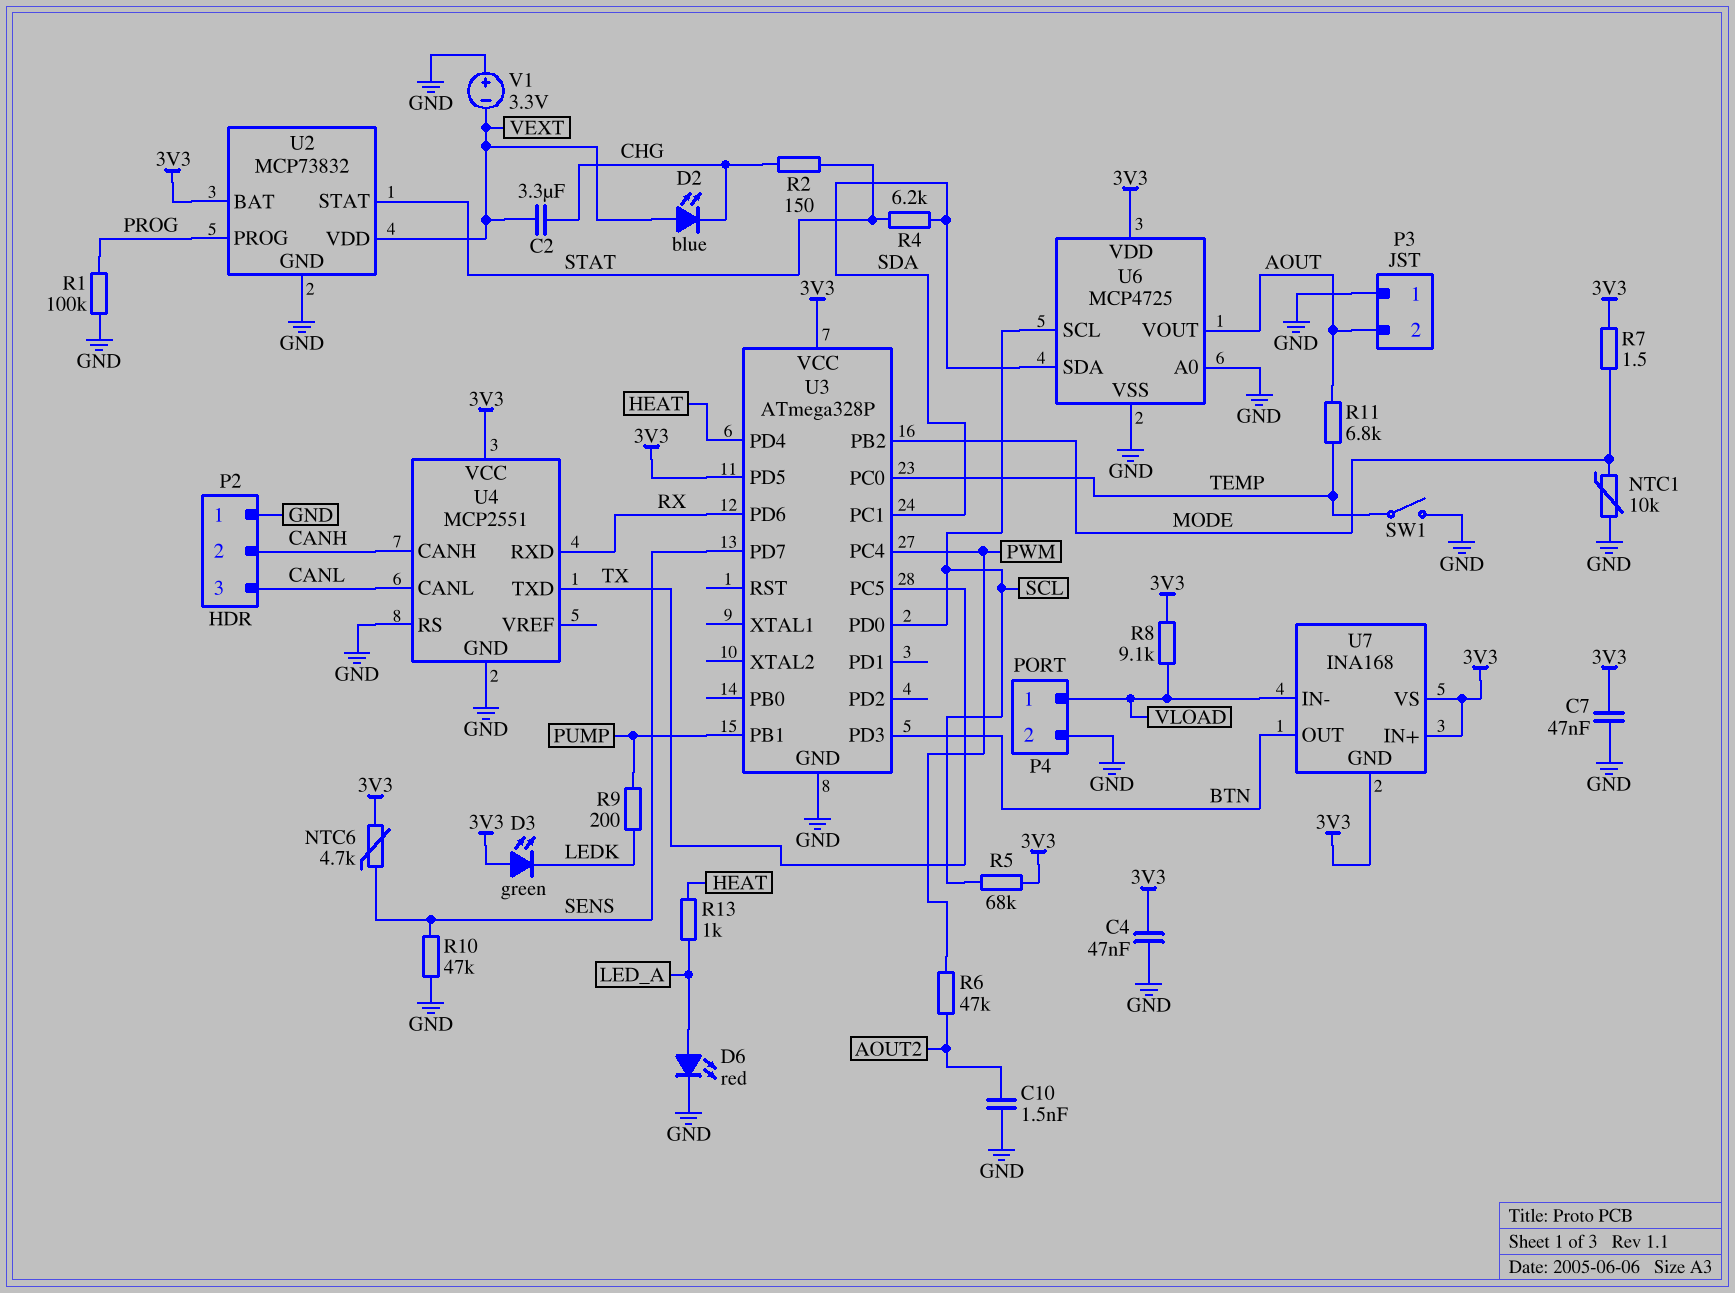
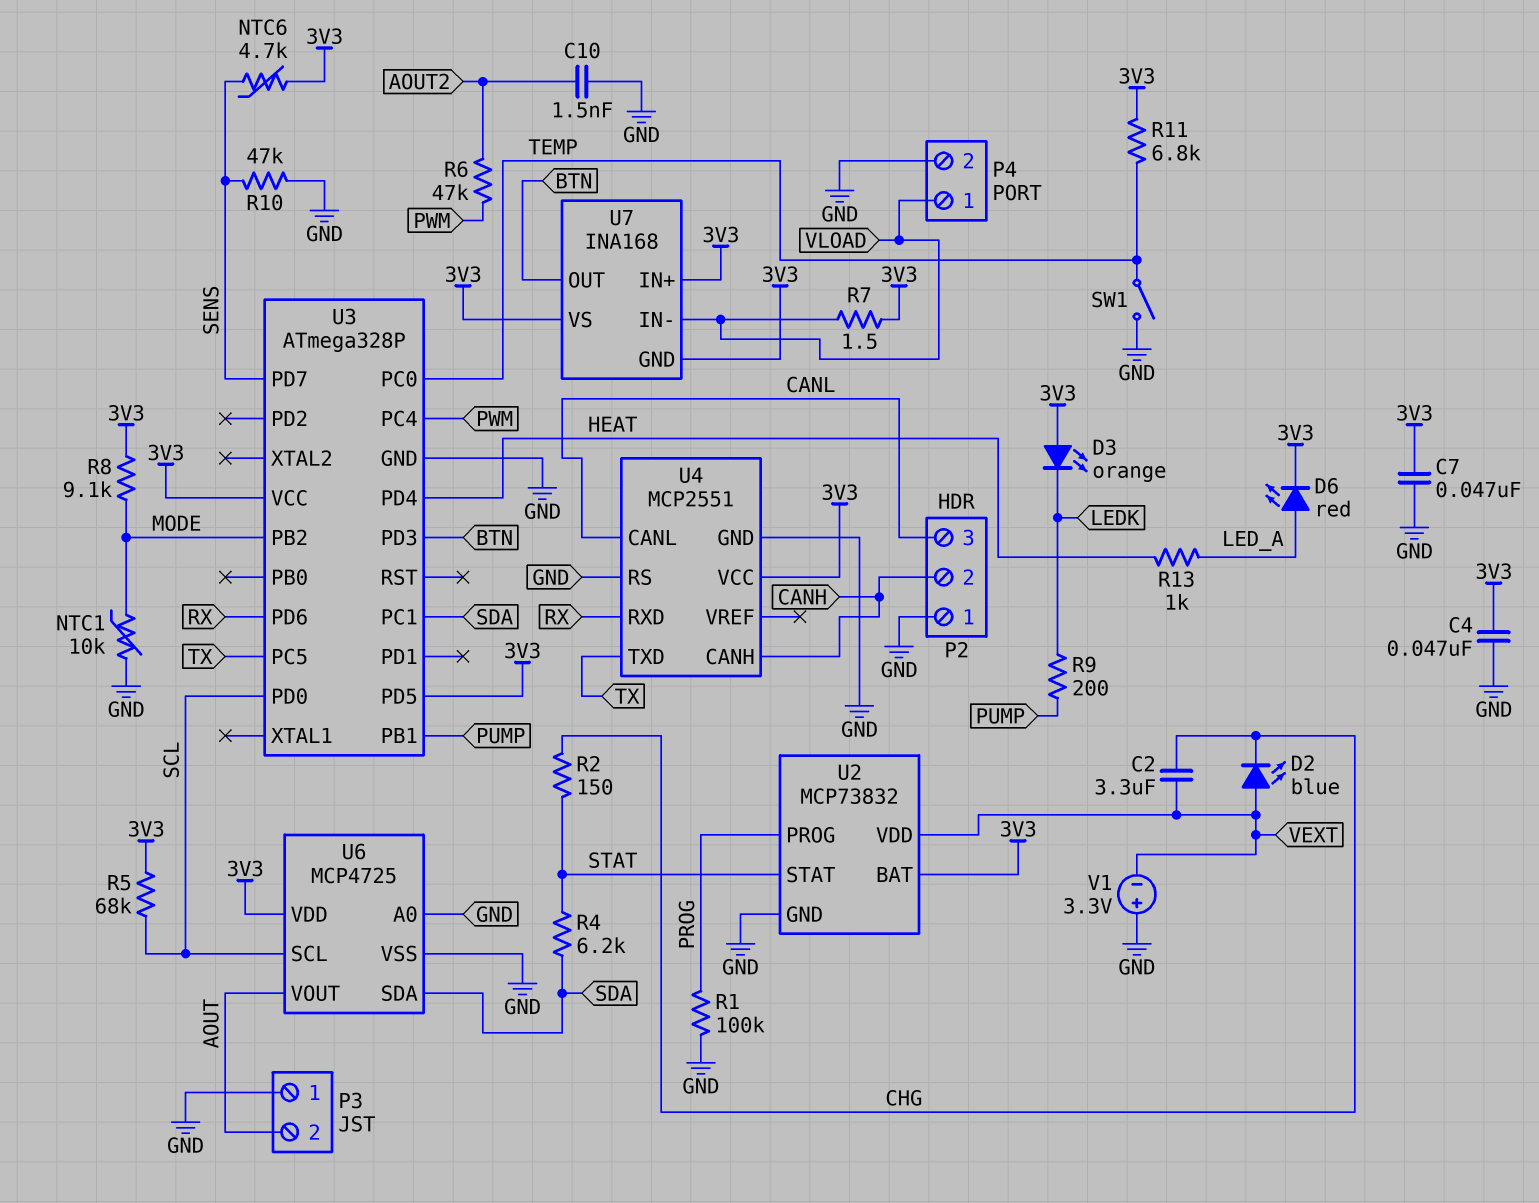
D3: LED green (A 3V3, K LEDK) -> LED orange (A 3V3, K LEDK)
D6: LED red (A LED_A, K GND) -> LED red (A LED_A, K 3V3)
R7: 1.5 (3V3, MODE) -> 1.5 (3V3, VLOAD)
R8: 9.1k (3V3, VLOAD) -> 9.1k (3V3, MODE)
R11: 6.8k (AOUT, TEMP) -> 6.8k (3V3, TEMP)

